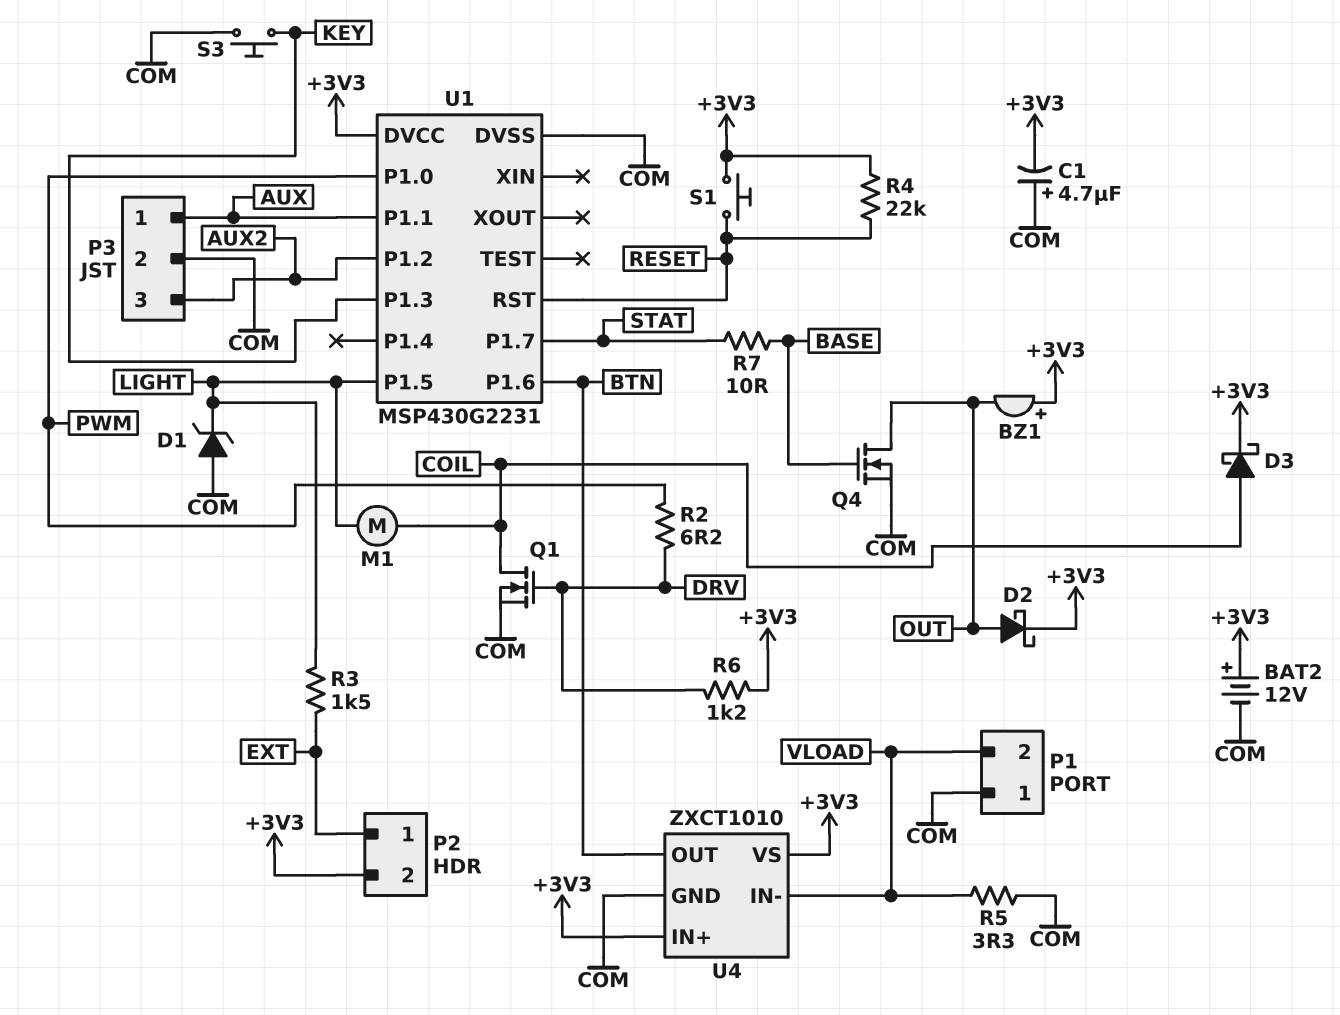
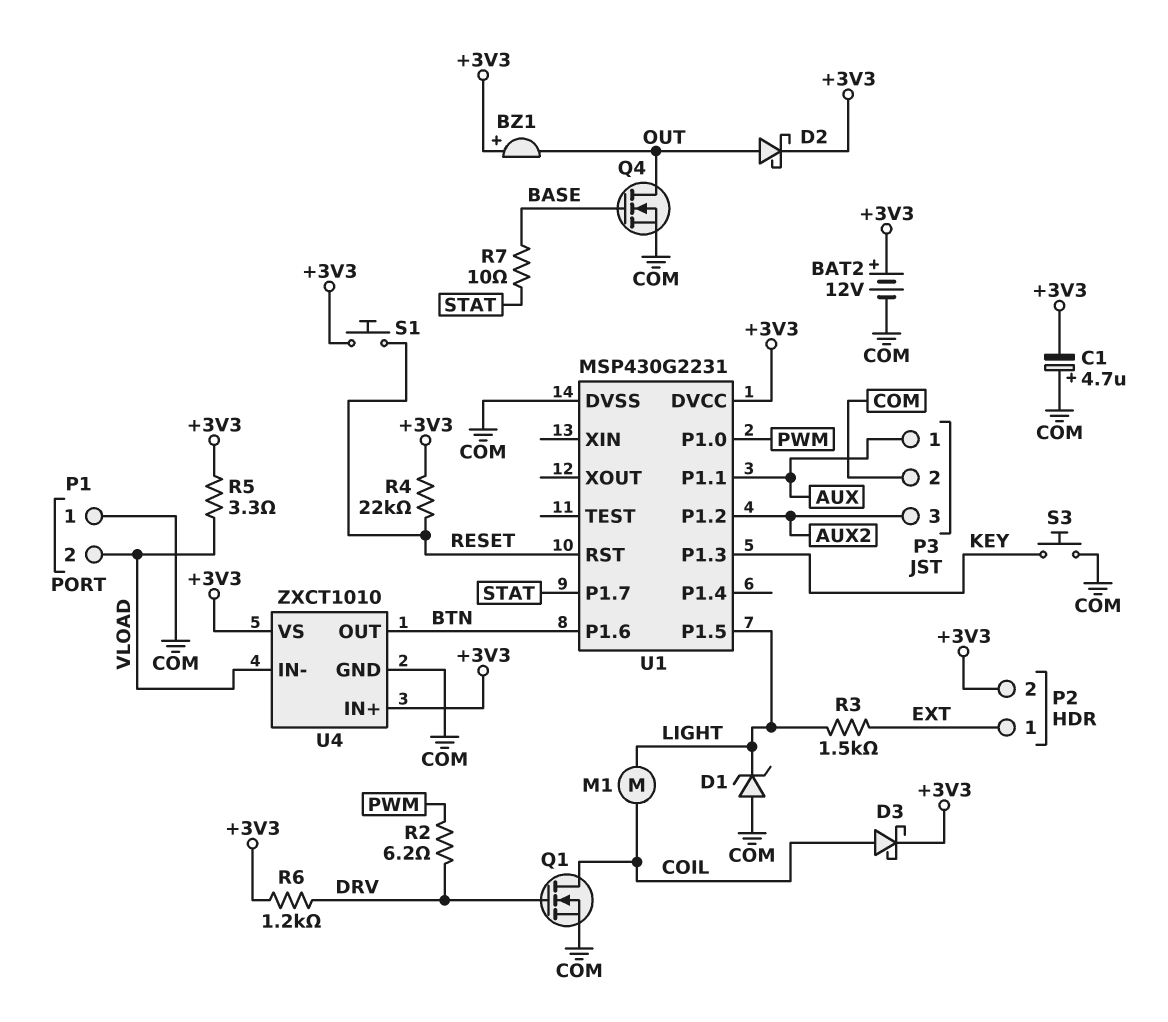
R5: 3.3 (COM, VLOAD) -> 3.3 (+3V3, VLOAD)

